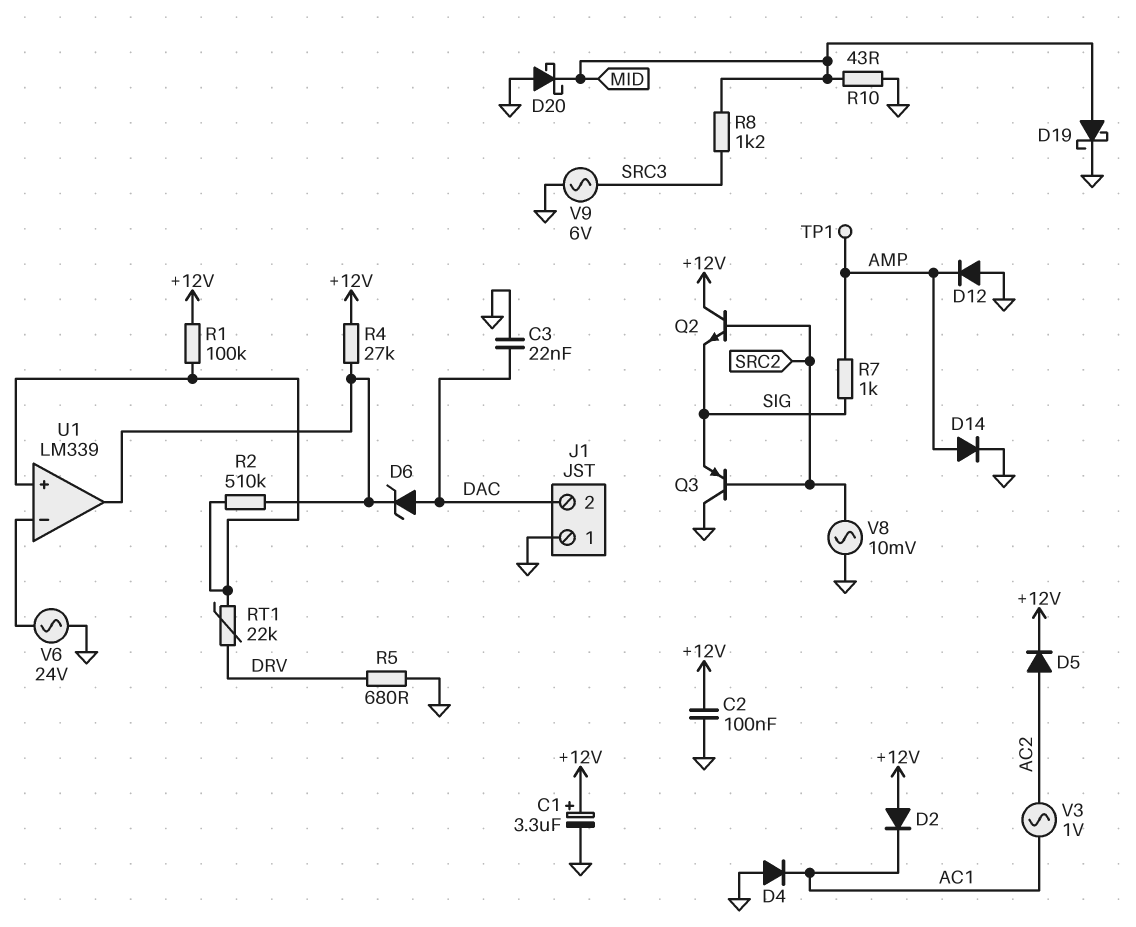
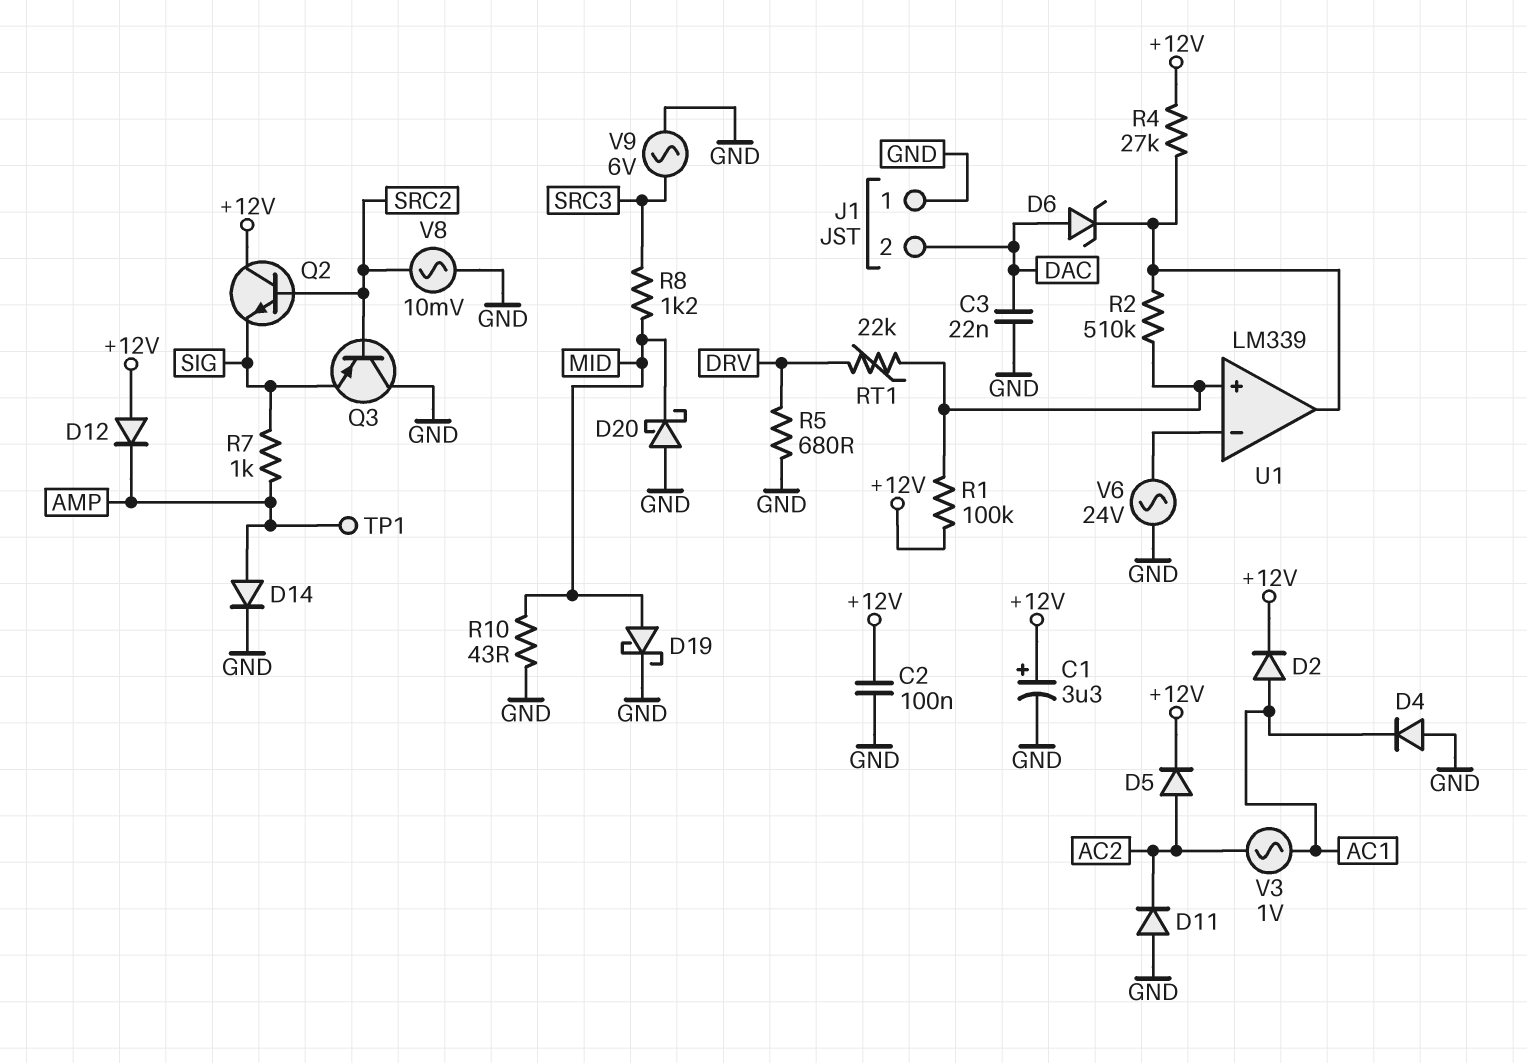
D2: diode (A +12V, K AC1) -> diode (A AC1, K +12V)
D11: none -> diode (A GND, K AC2)
D12: diode (A GND, K AMP) -> diode (A +12V, K AMP)

